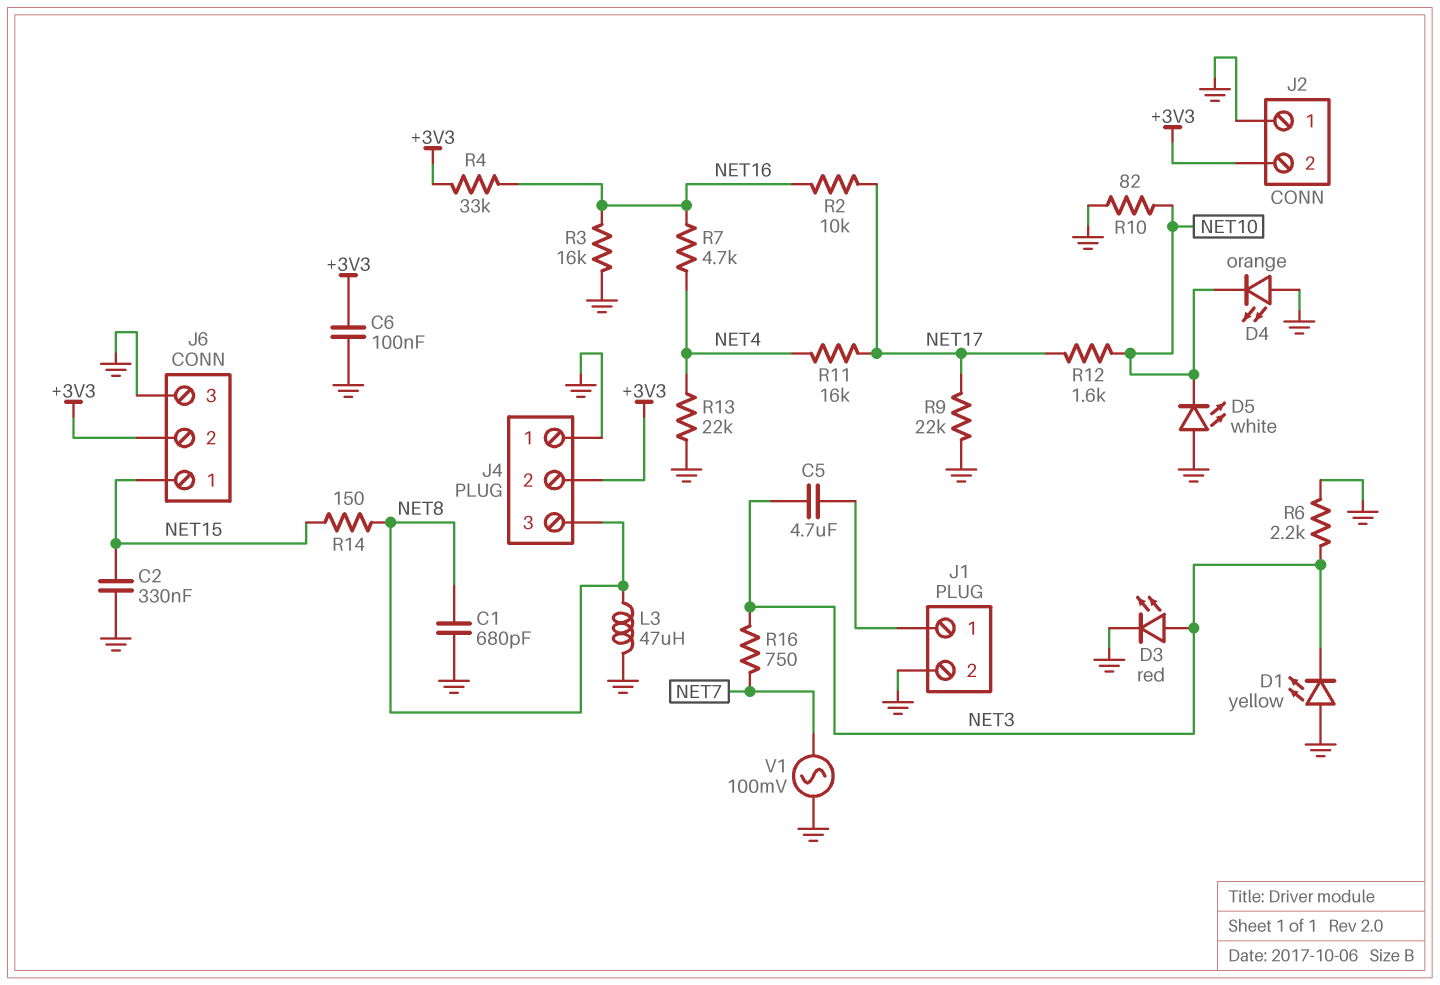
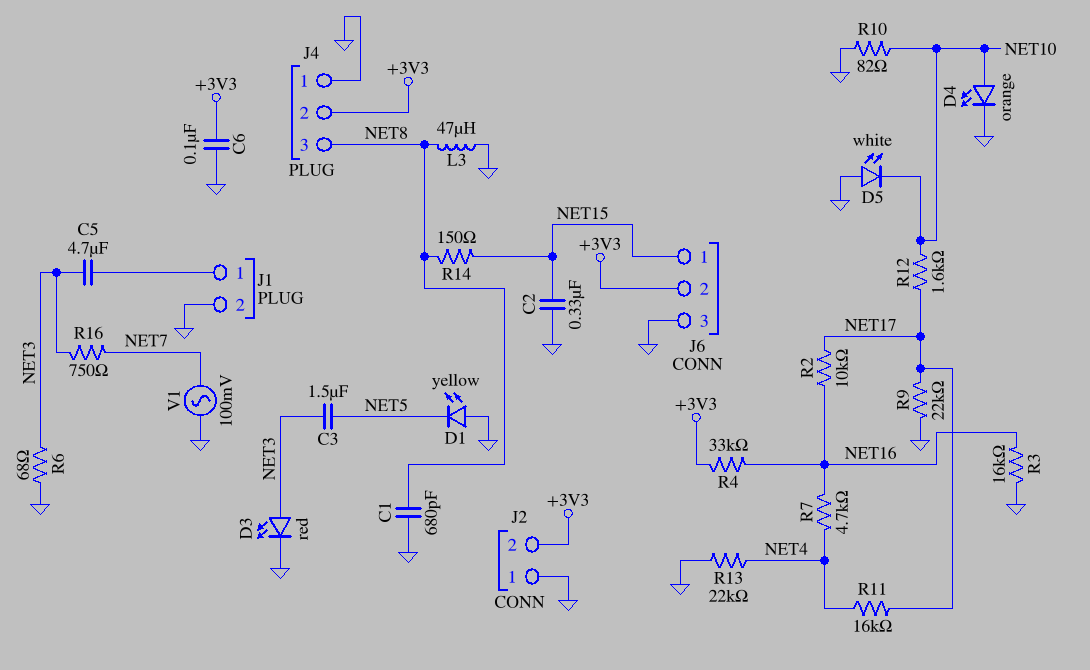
C3: none -> 1.5uF (NET3, NET5)
D1: LED yellow (A GND, K NET3) -> LED yellow (A GND, K NET5)
D4: LED orange (A GND, K NET10) -> LED orange (A NET10, K GND)
R6: 2.2k (GND, NET3) -> 68 (GND, NET3)

